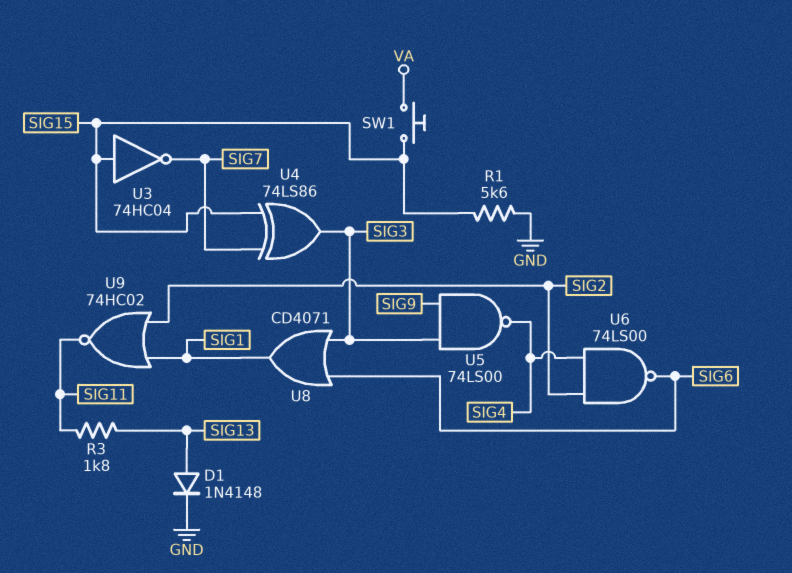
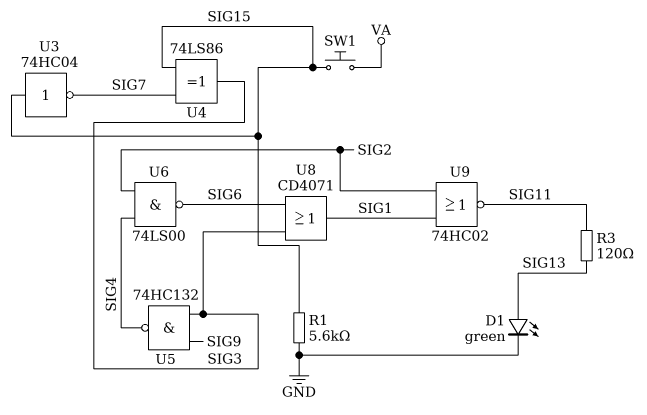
D1: diode 1N4148 (A SIG13, K GND) -> LED green (A SIG13, K GND)
R3: 1.8k (SIG11, SIG13) -> 120 (SIG11, SIG13)
U5: NAND 74LS00 (in SIG3, in SIG9, out SIG4) -> NAND 74HC132 (in SIG3, in SIG9, out SIG4)

